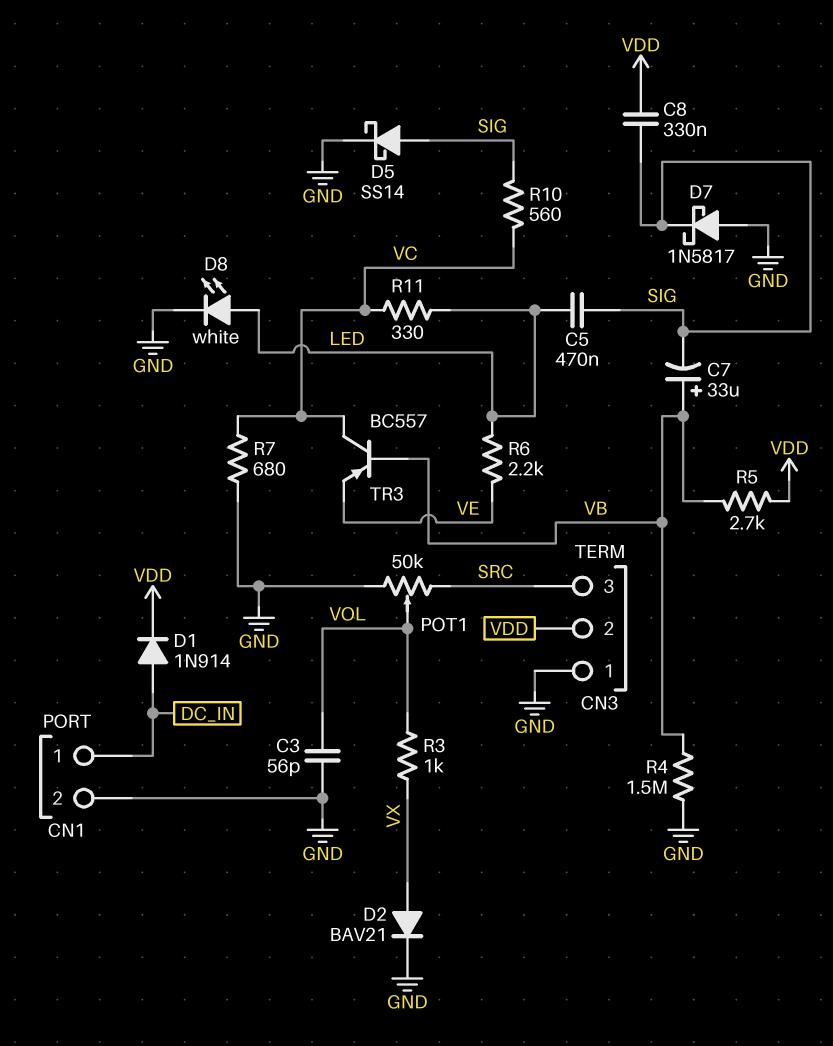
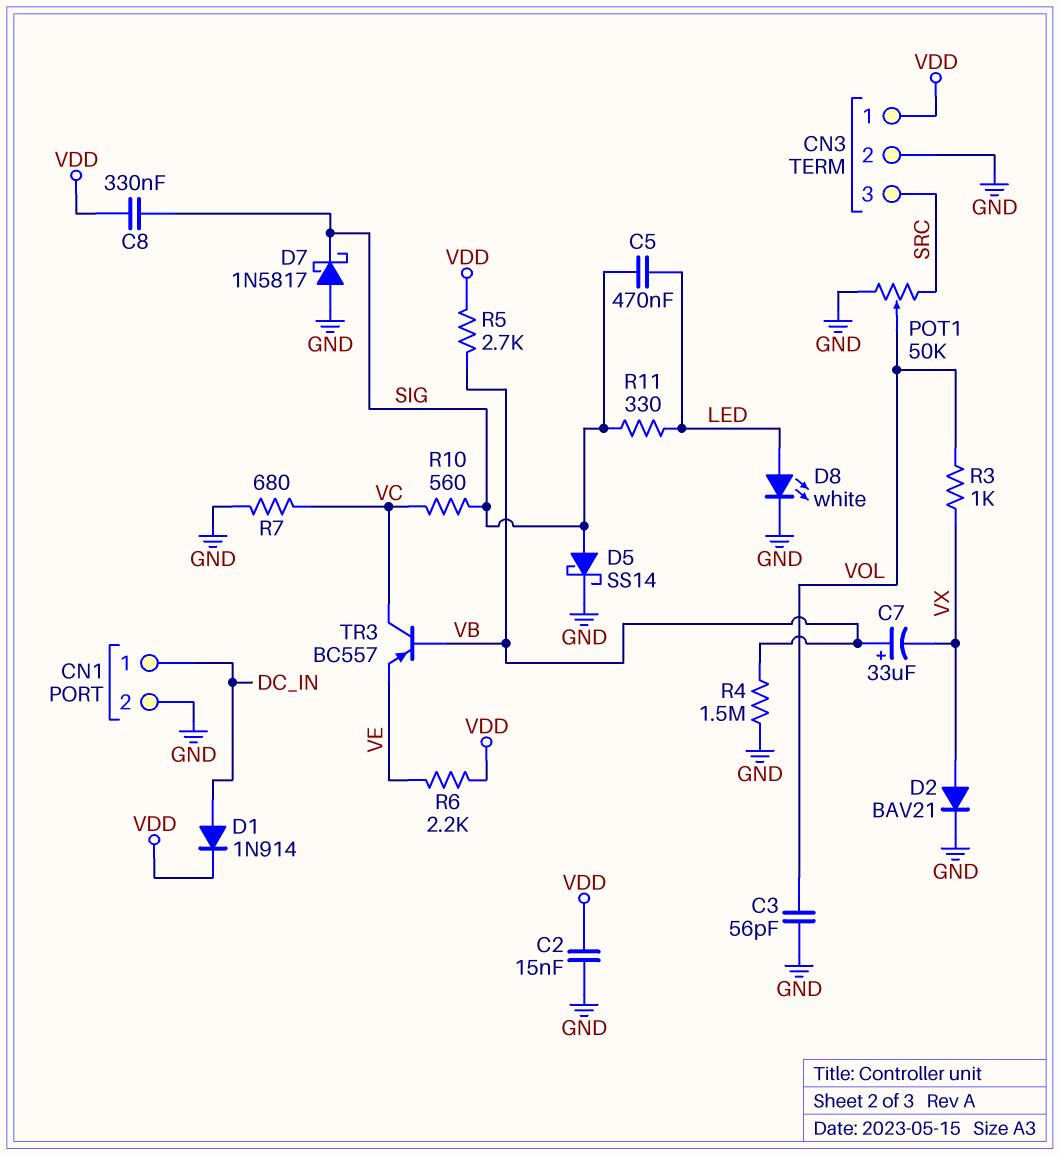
C2: none -> 15nF (GND, VDD)
C7: 33uF (plus VB, minus SIG) -> 33uF (plus VB, minus VX)
CN3 pin 1: GND -> VDD
CN3 pin 2: VDD -> GND
R6: 2.2k (LED, VE) -> 2.2k (VDD, VE)
R11: 330 (LED, VC) -> 330 (LED, SIG)

